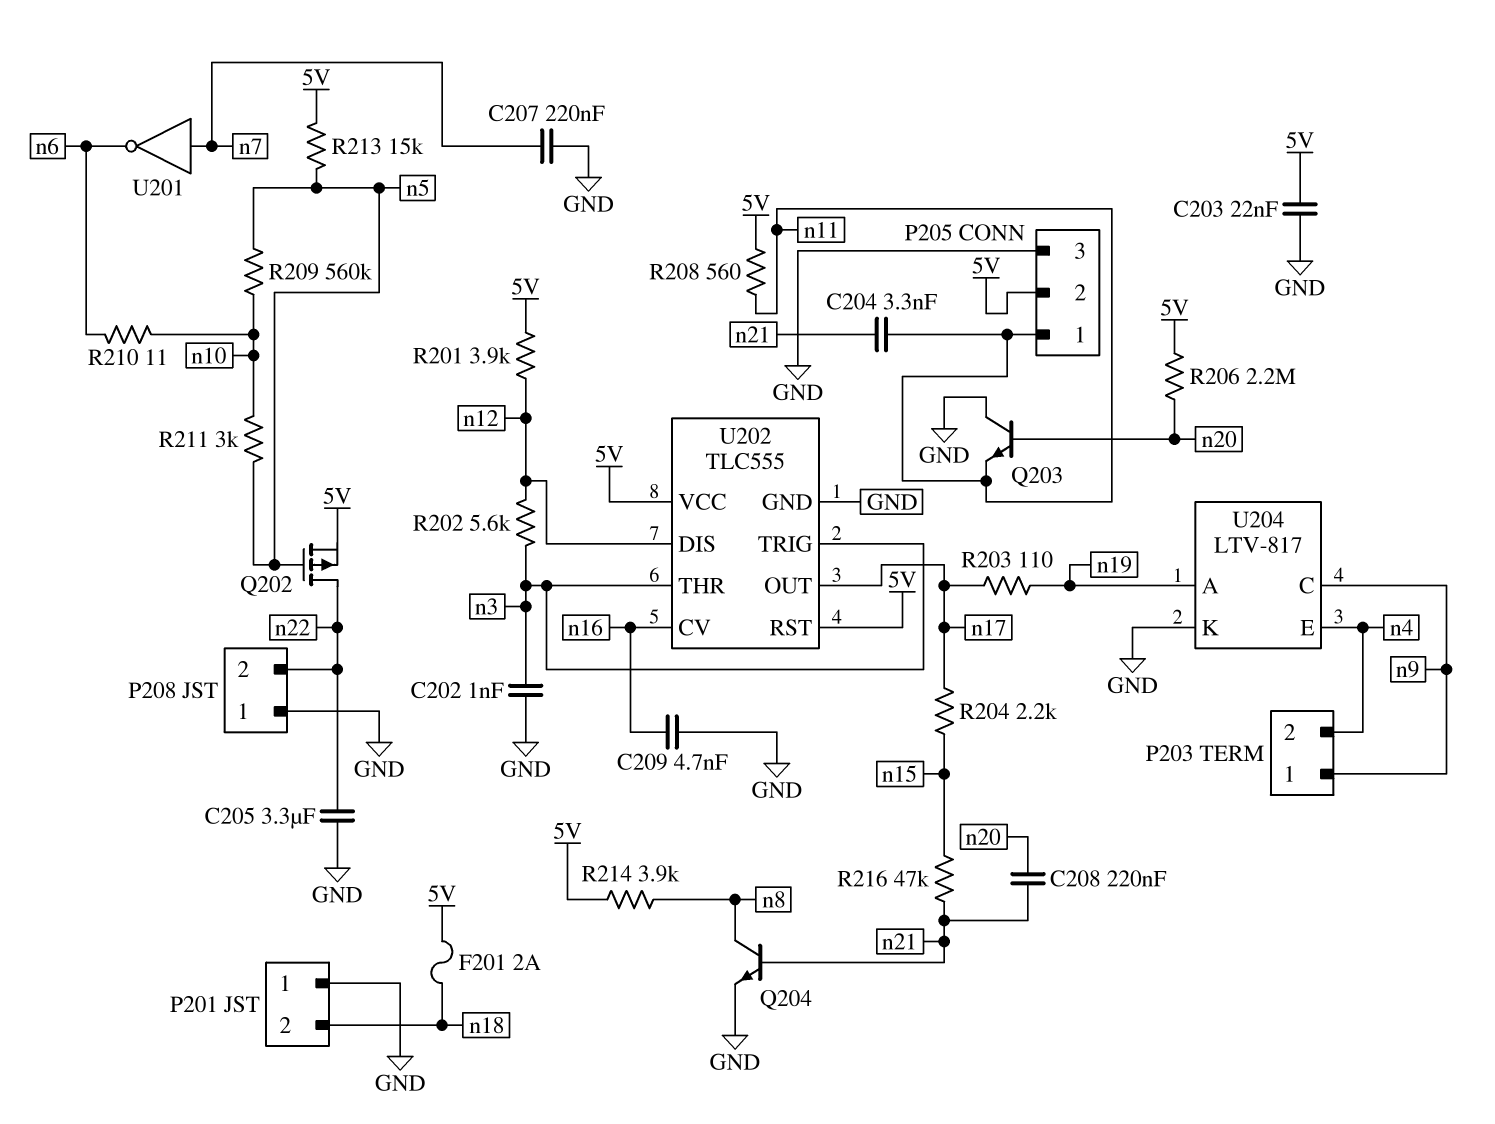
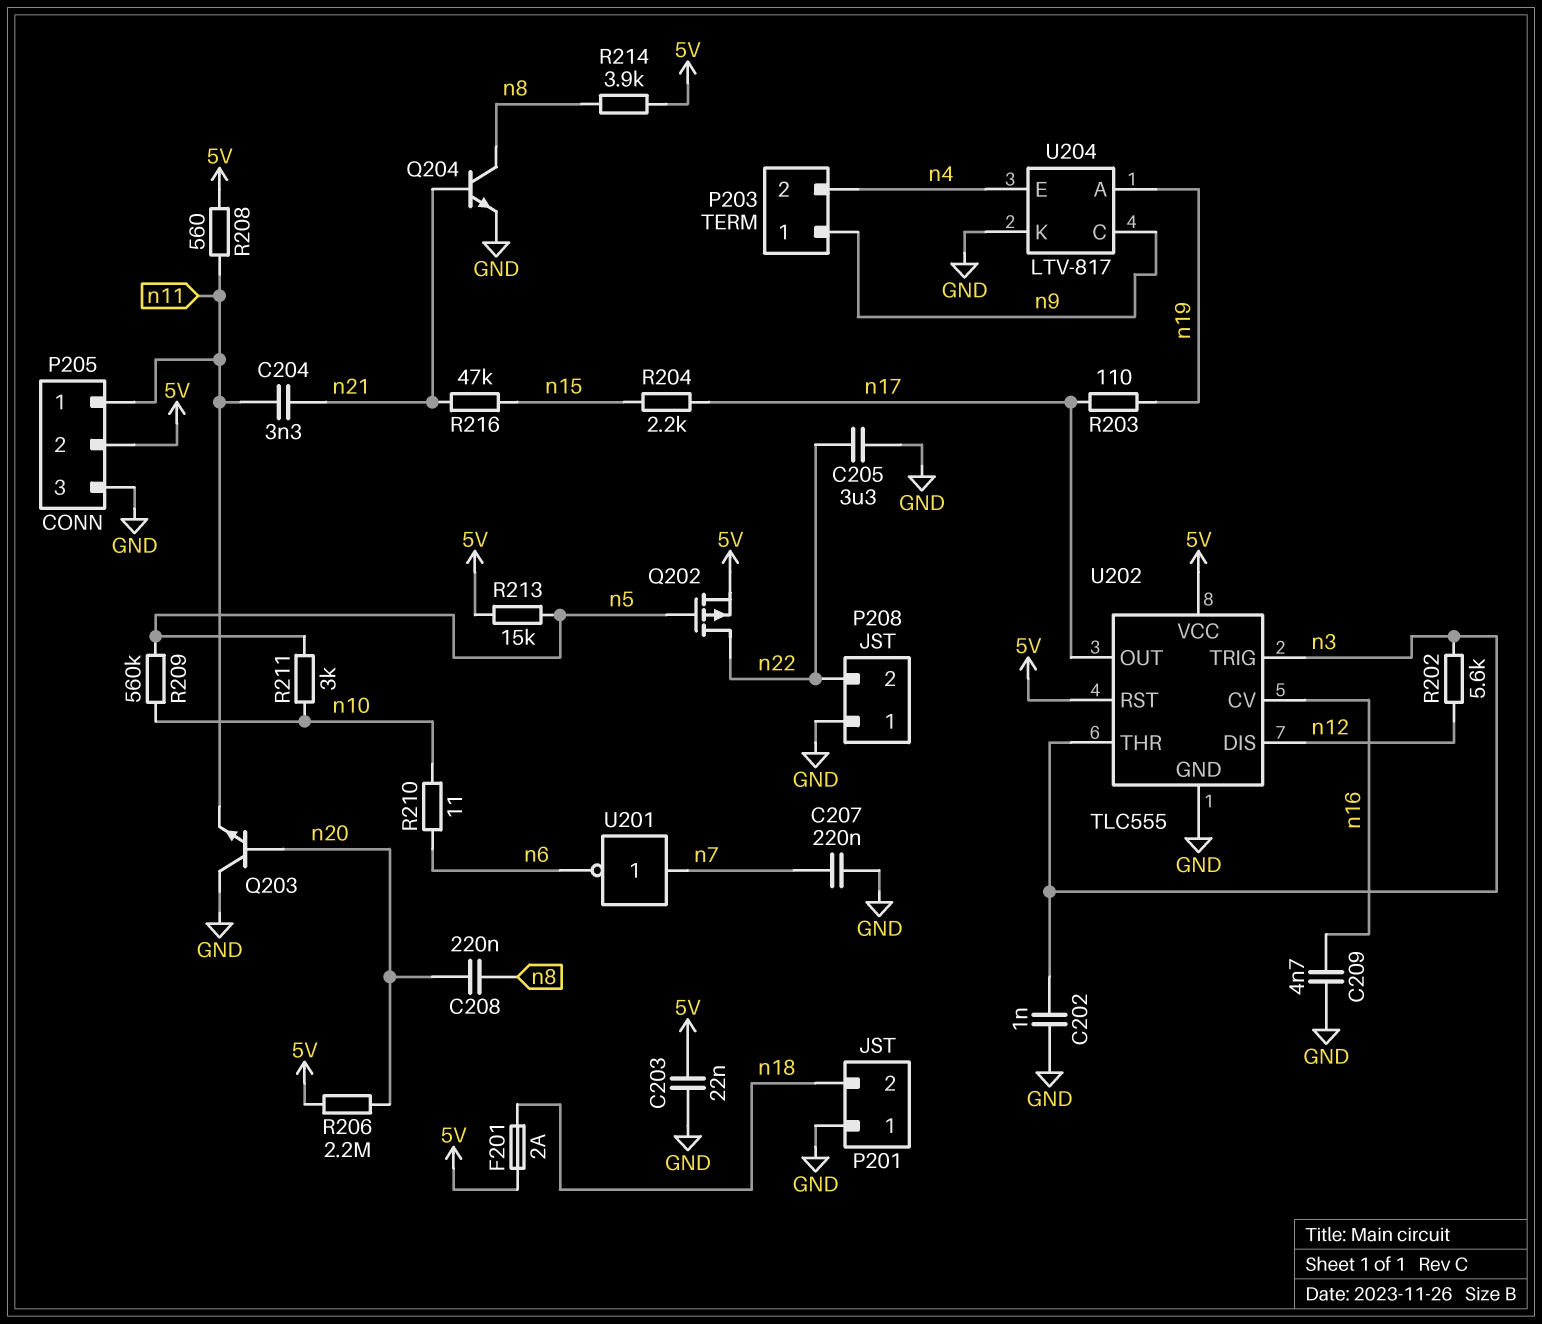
C208: 220nF (n20, n21) -> 220nF (n8, n20)
R201: 3.9k (5V, n12) -> none

